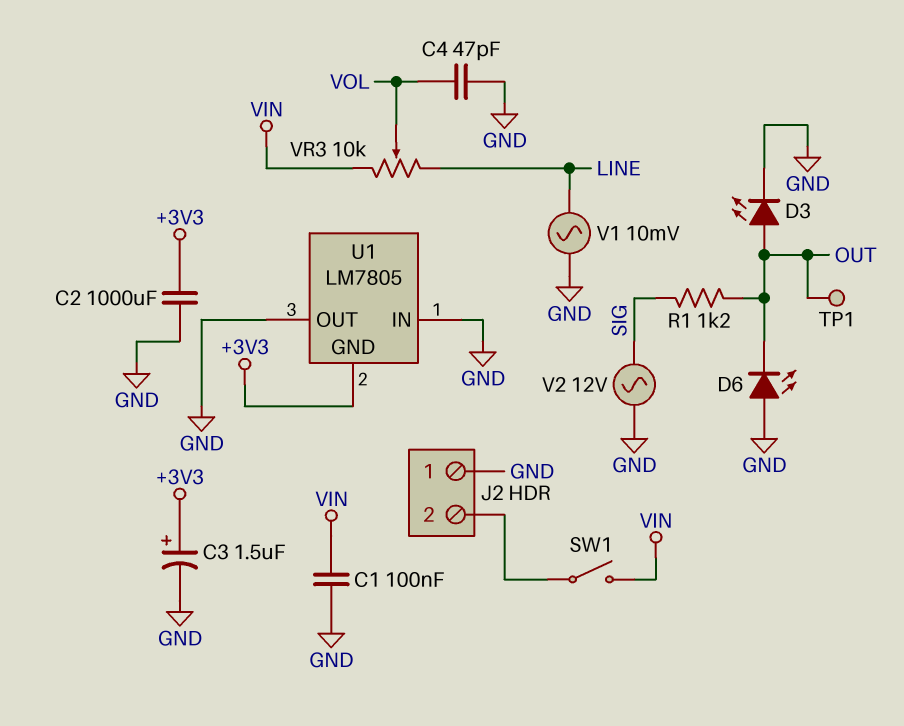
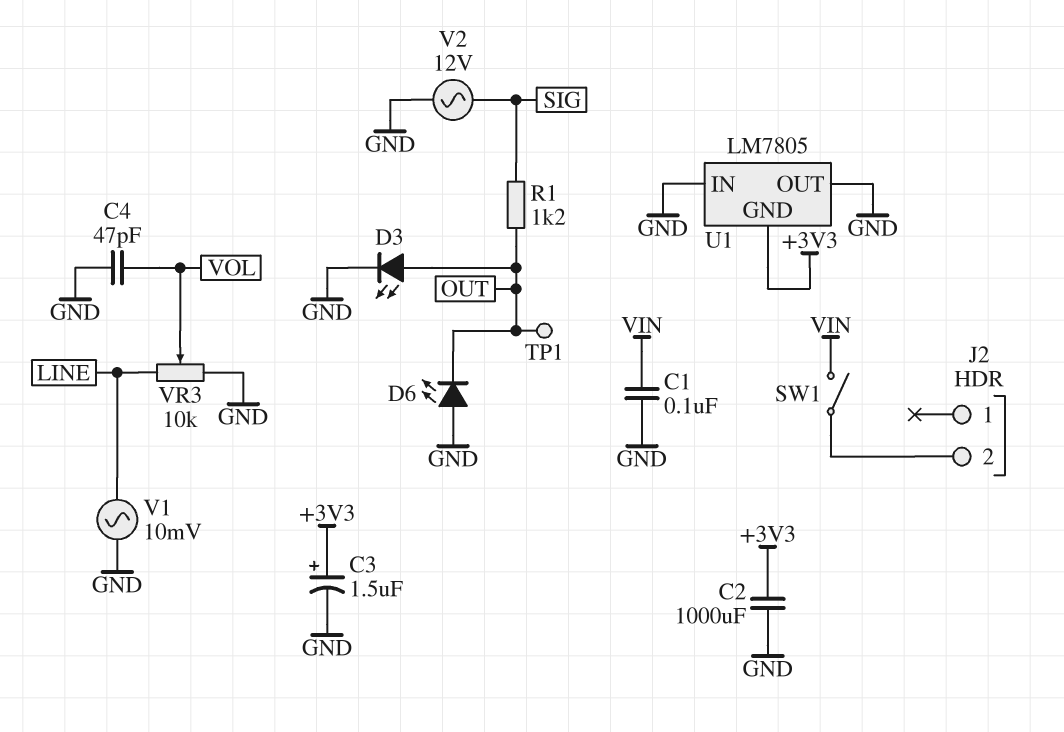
J2 pin 1: GND -> none
VR3: 10k (LINE, VIN, wiper VOL) -> 10k (GND, LINE, wiper VOL)

